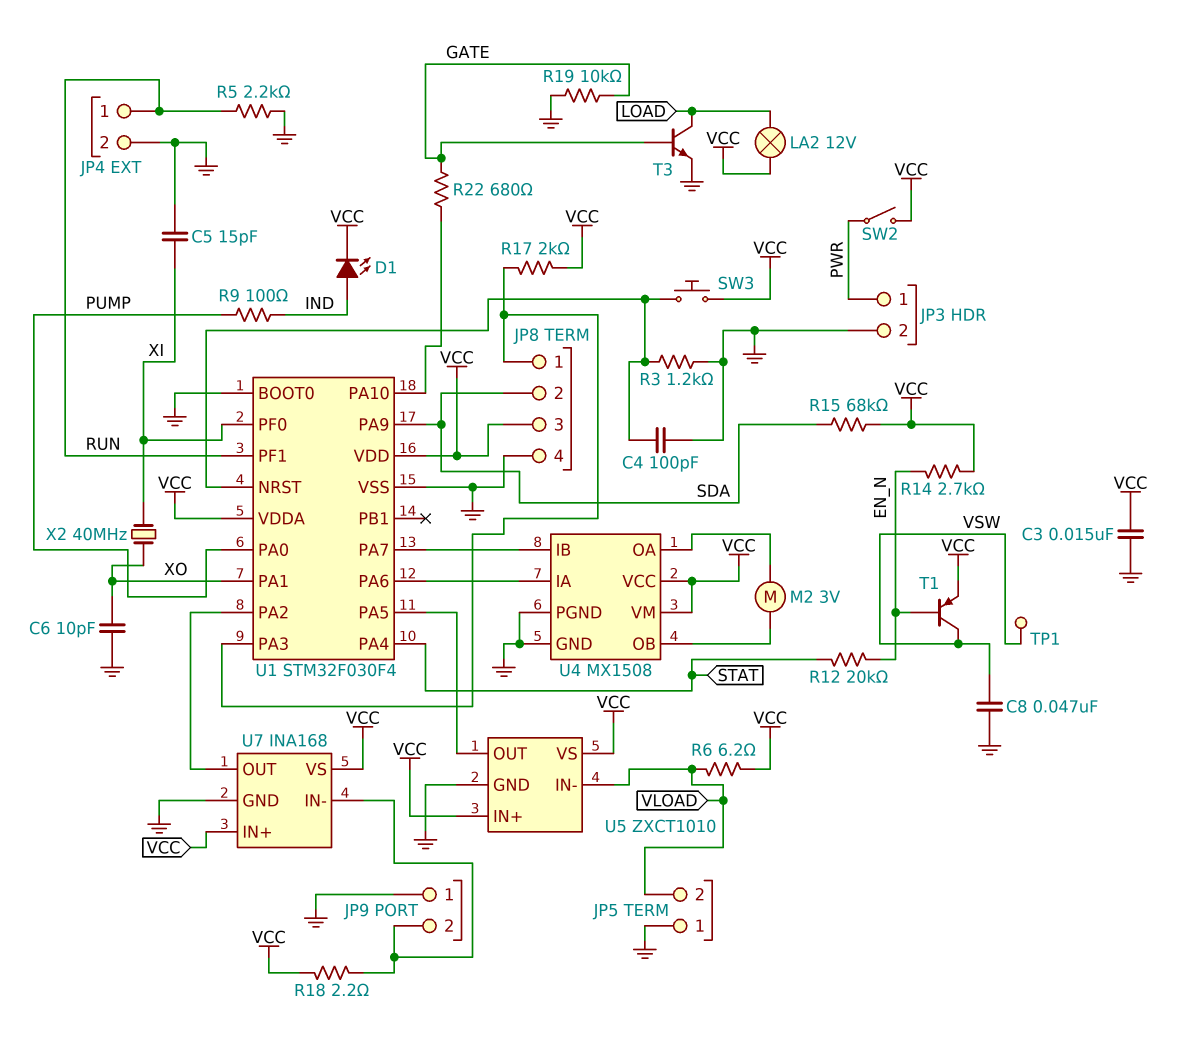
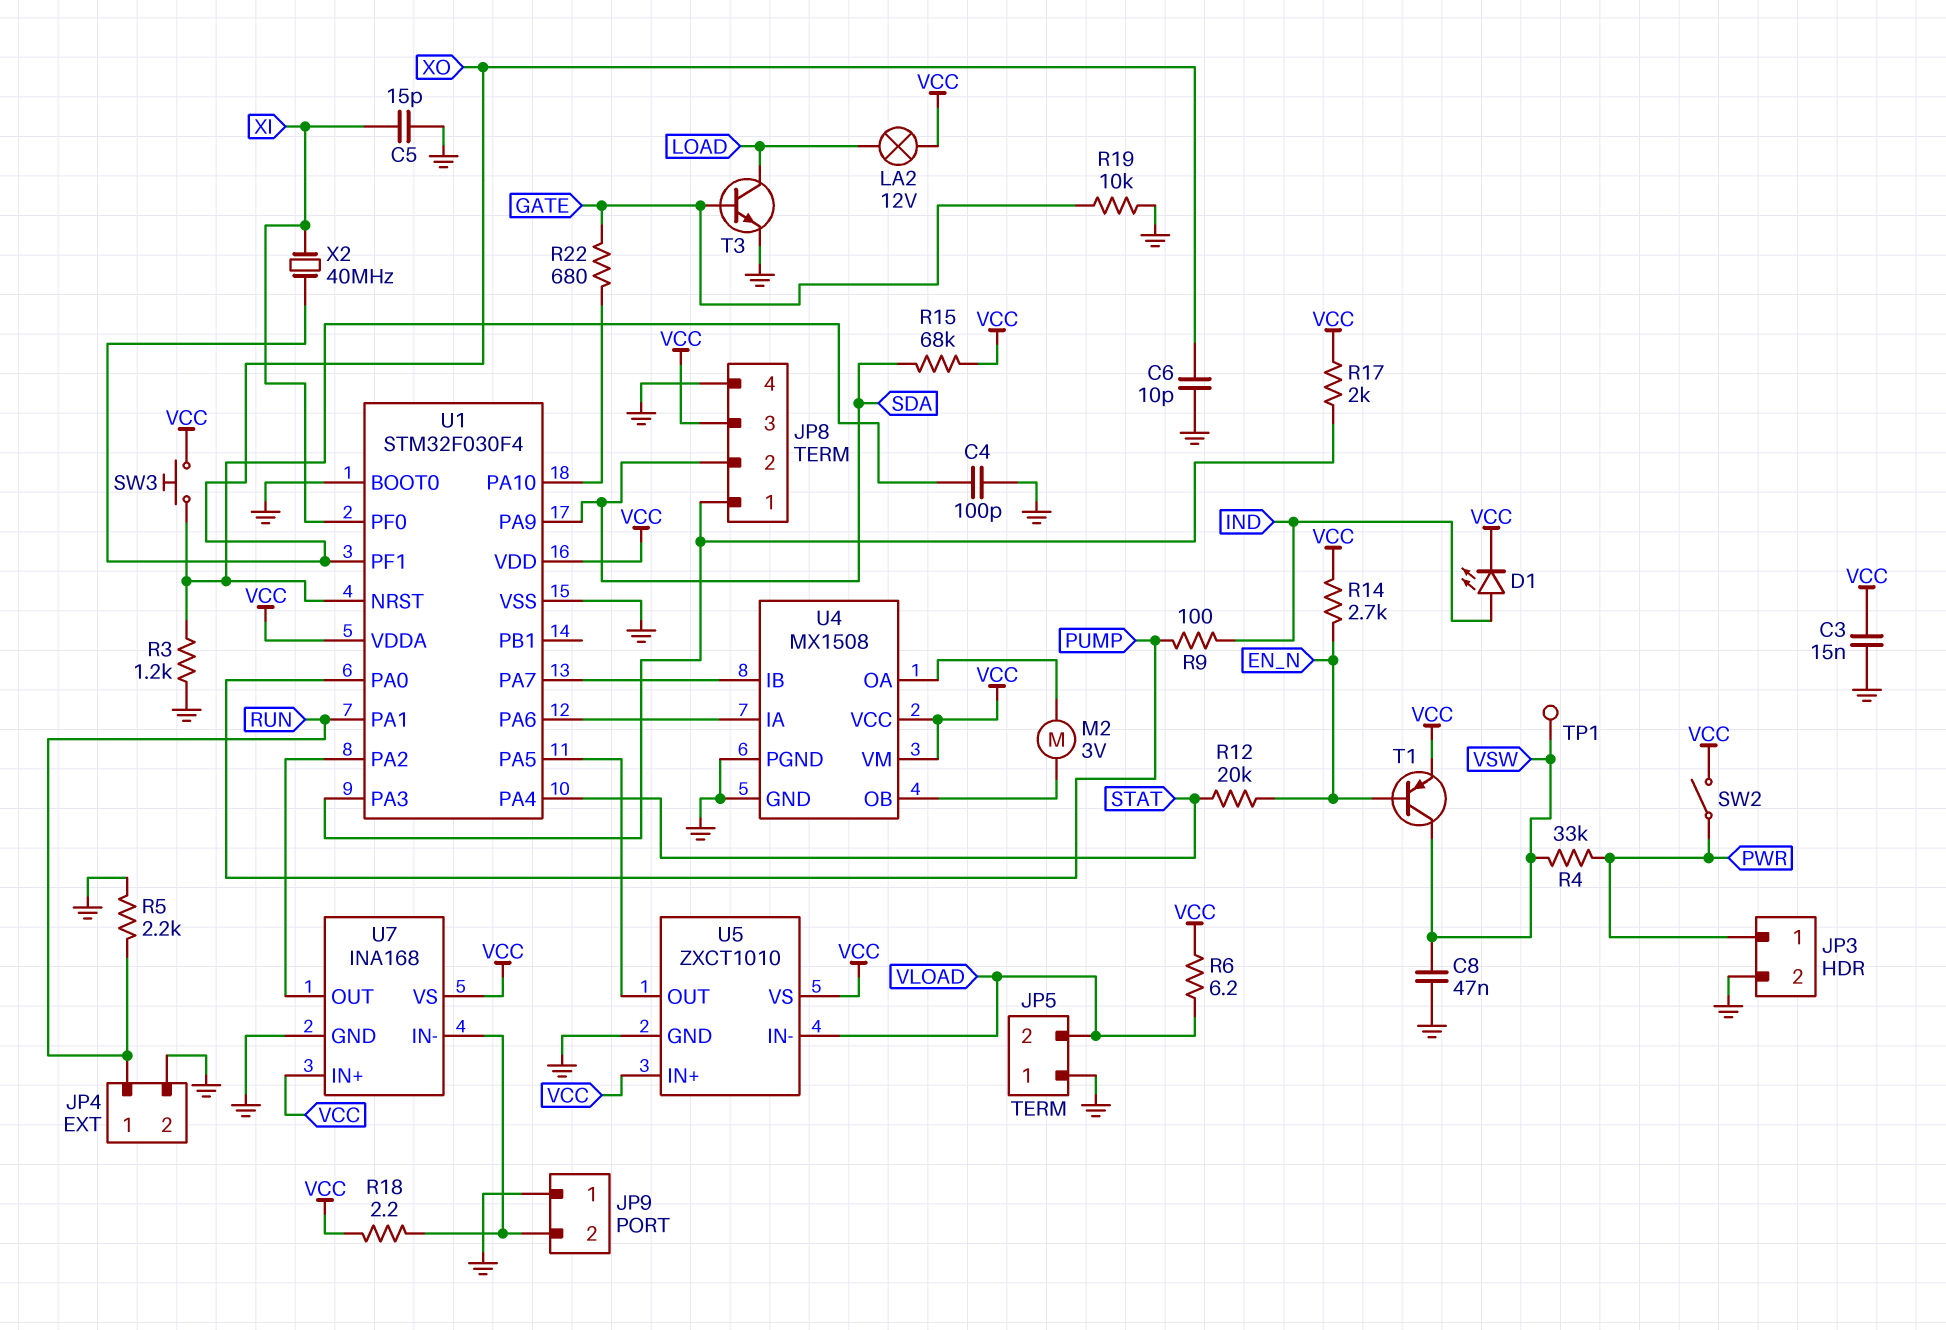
R4: none -> 33k (PWR, VSW)
U1 pin PA1: XO -> RUN
U1 pin PF1: RUN -> XO

